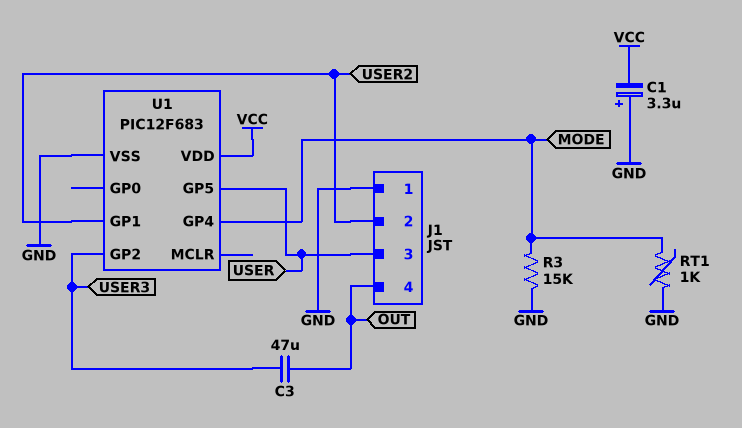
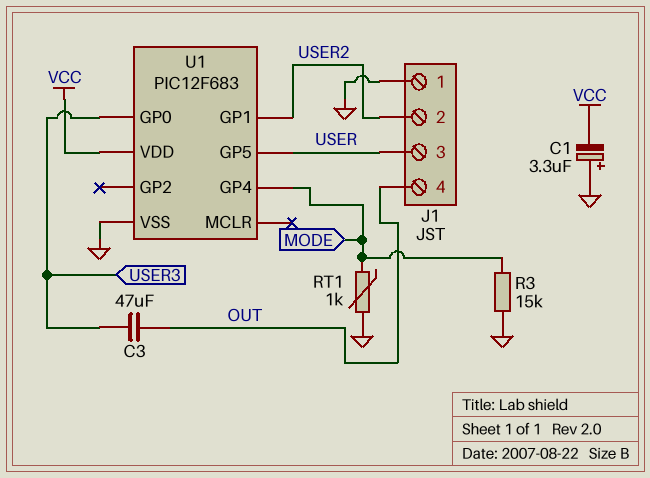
U1 pin GP0: none -> USER3
U1 pin GP2: USER3 -> none

